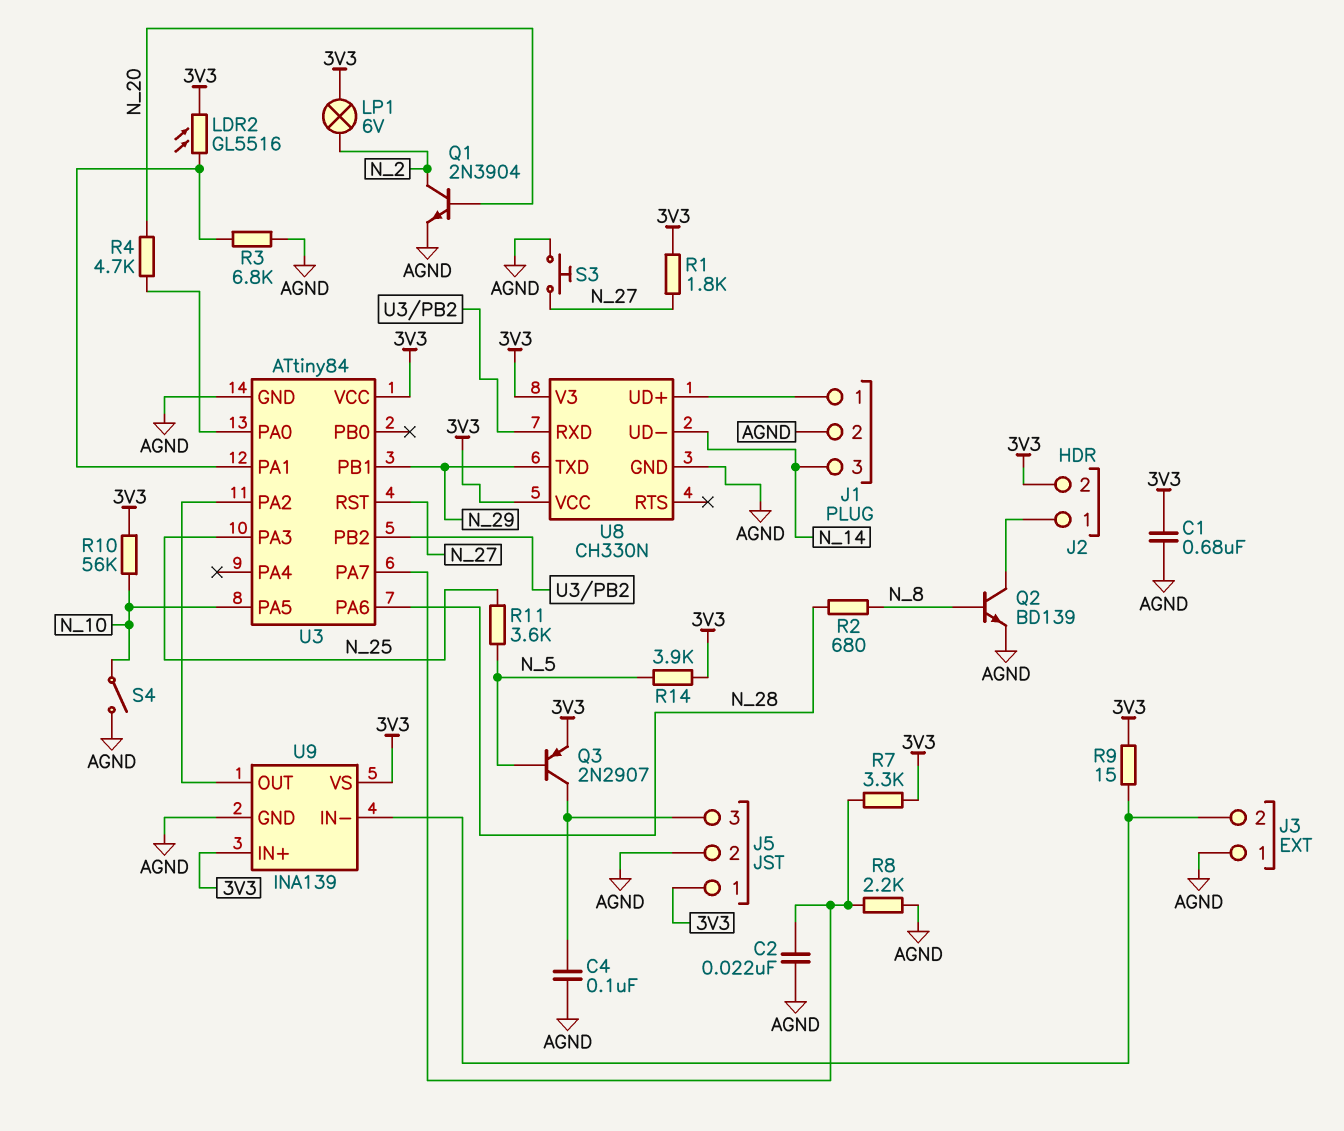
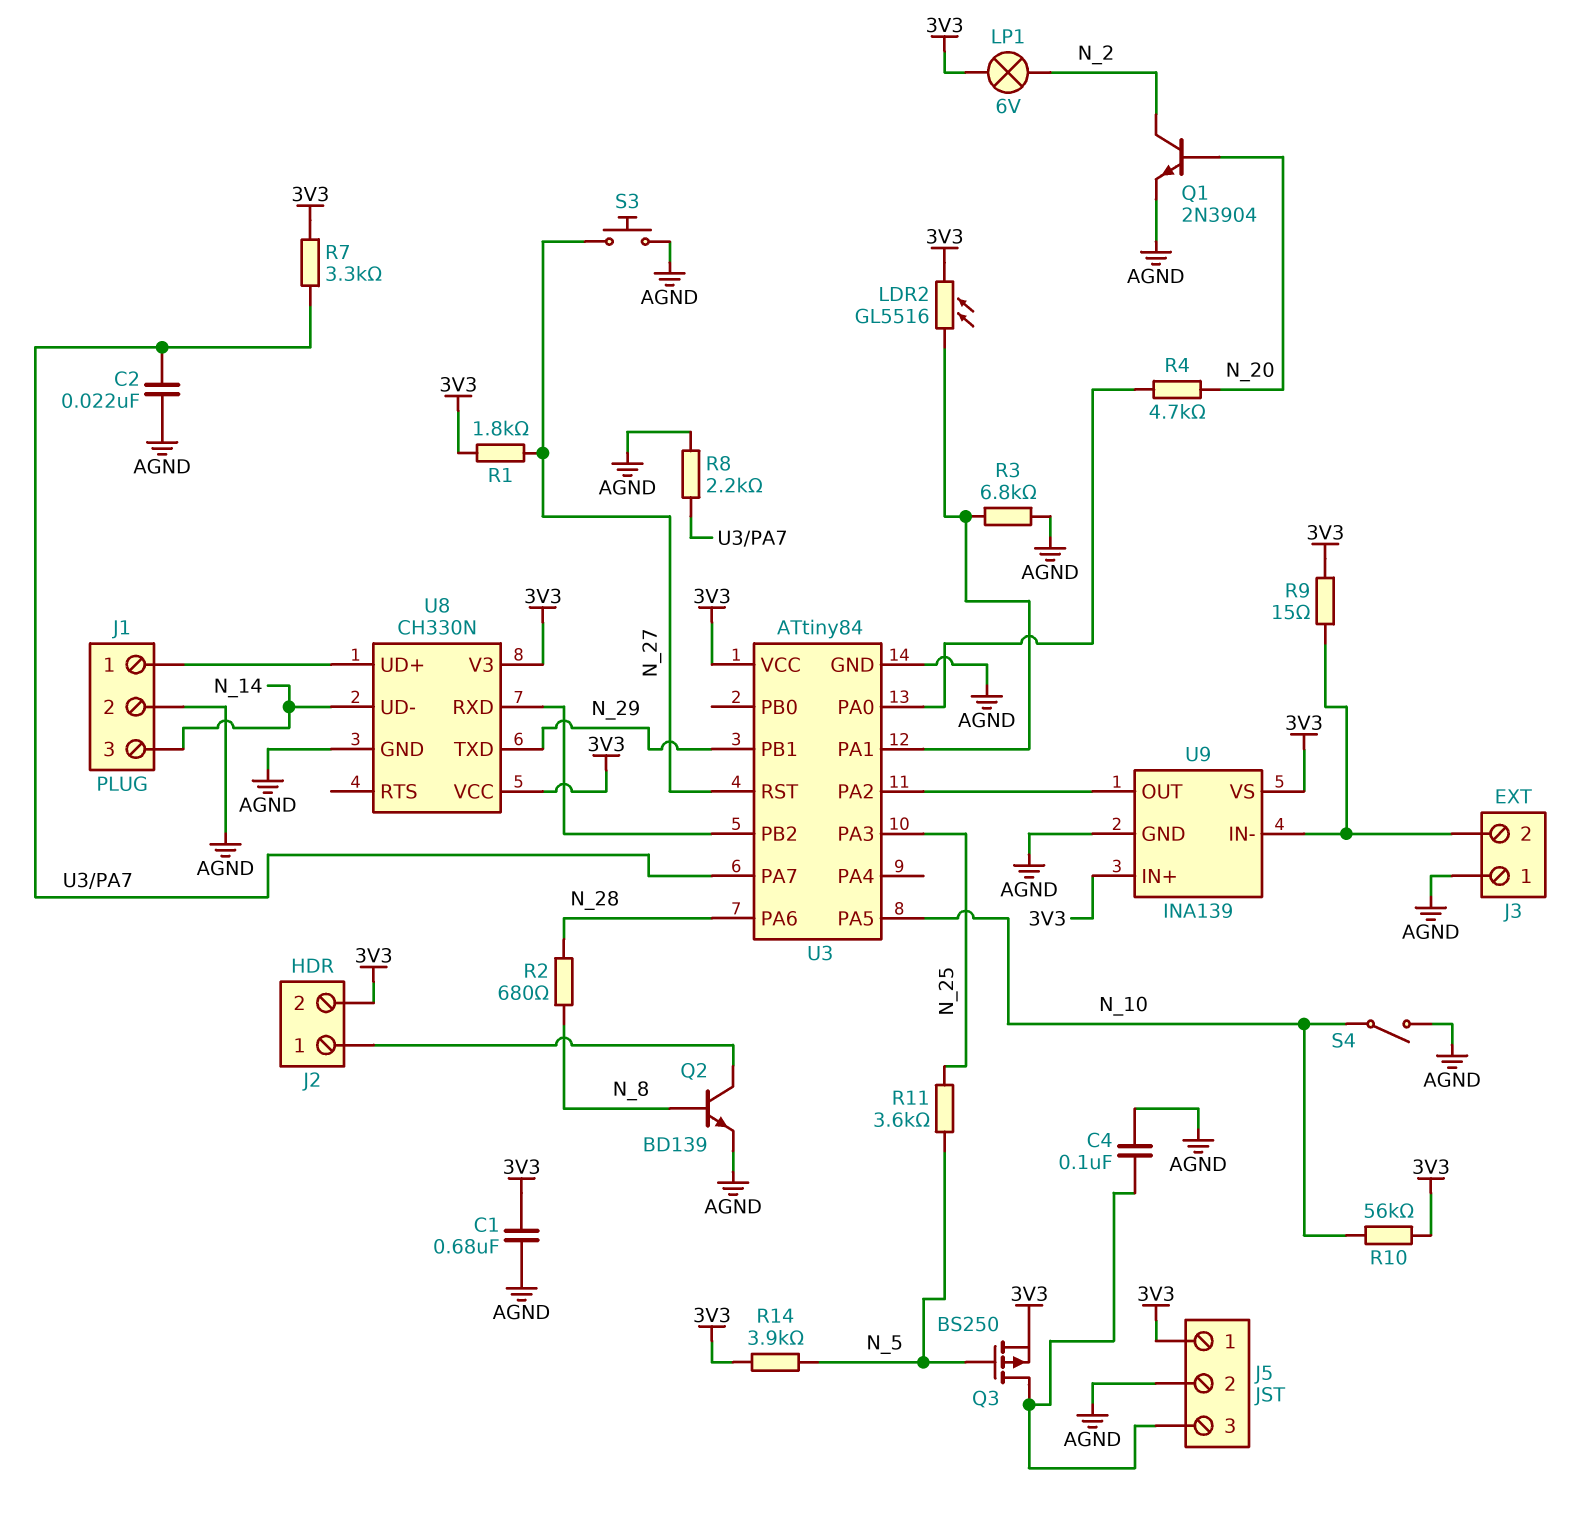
Q3: PNP 2N2907 (B N_5, C J5/3, E 3V3) -> PMOS BS250 (G N_5, D J5/3, S 3V3)

